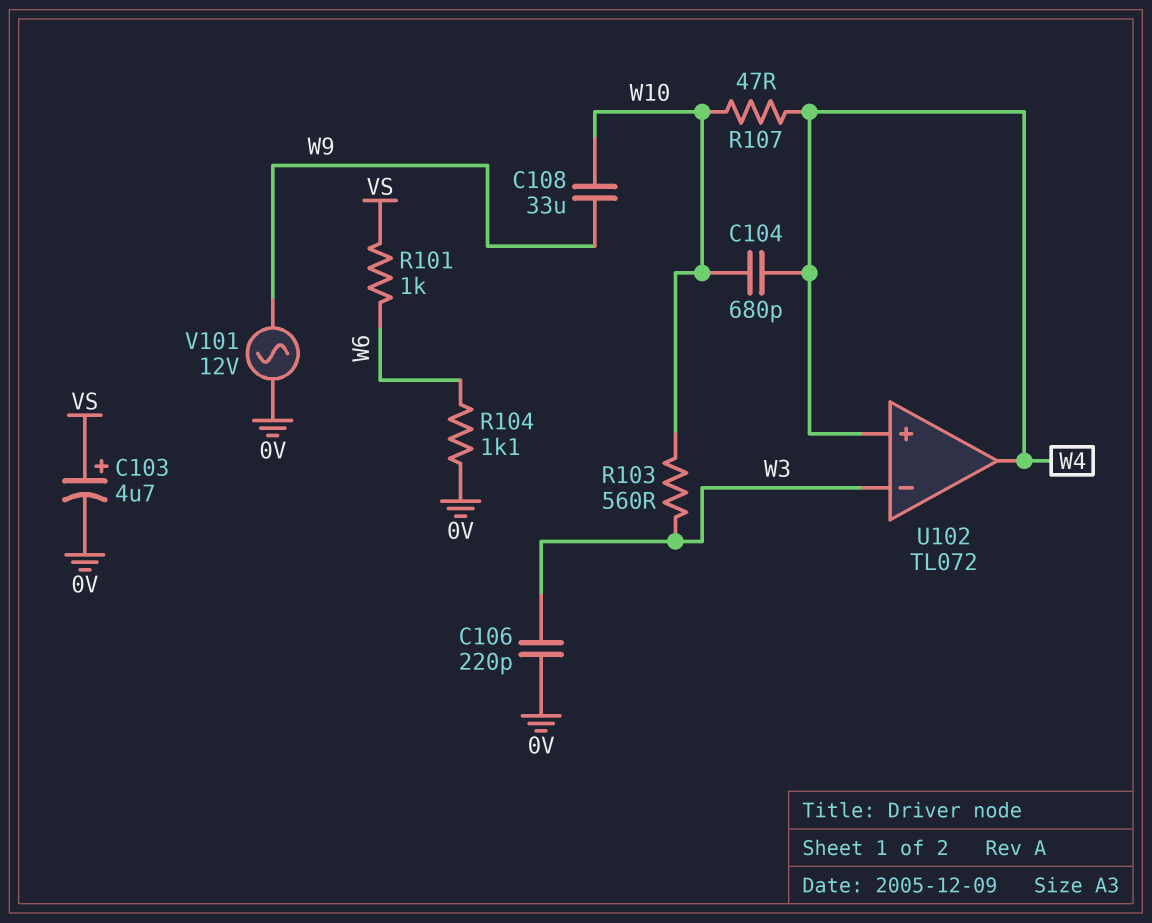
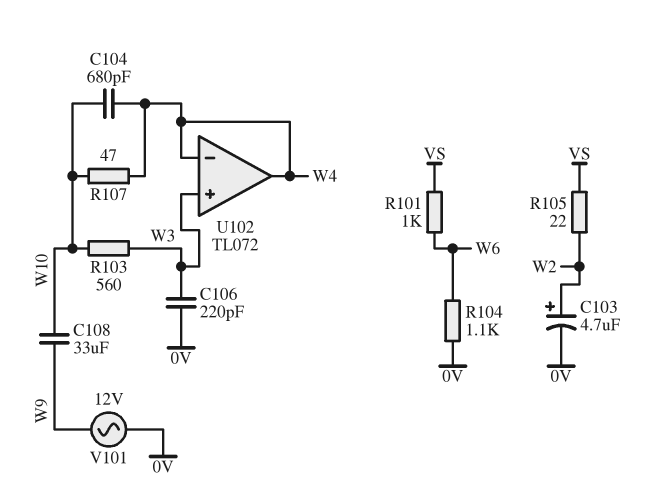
C103: 4.7uF (plus VS, minus 0V) -> 4.7uF (plus W2, minus 0V)
R105: none -> 22 (VS, W2)
U102 pin in+: W4 -> W3
U102 pin in-: W3 -> W4

